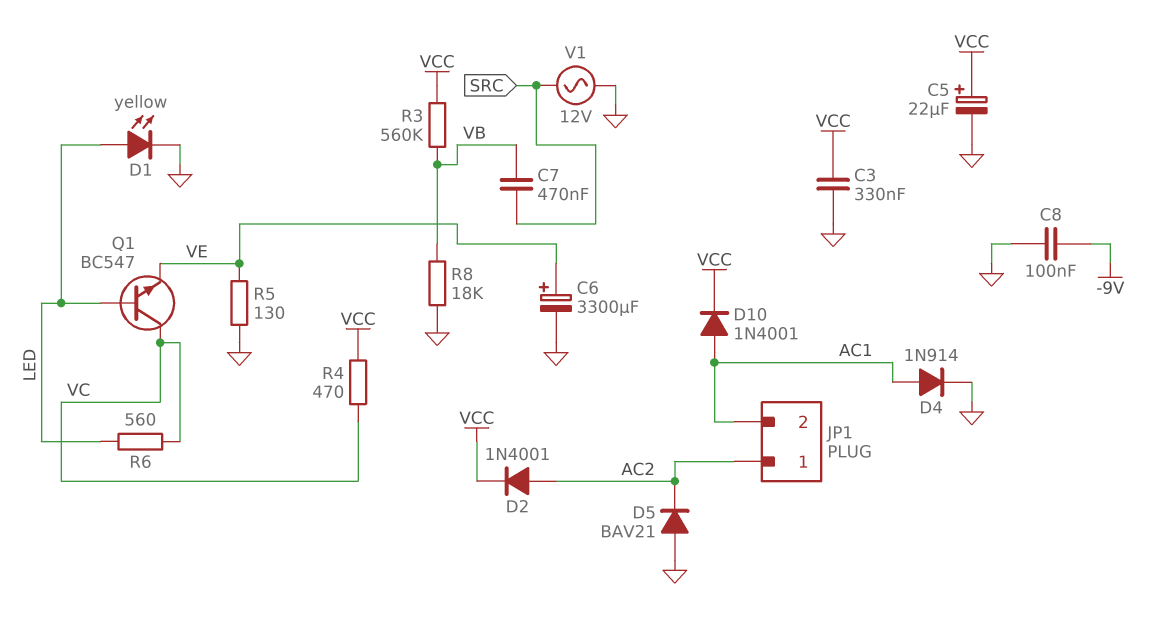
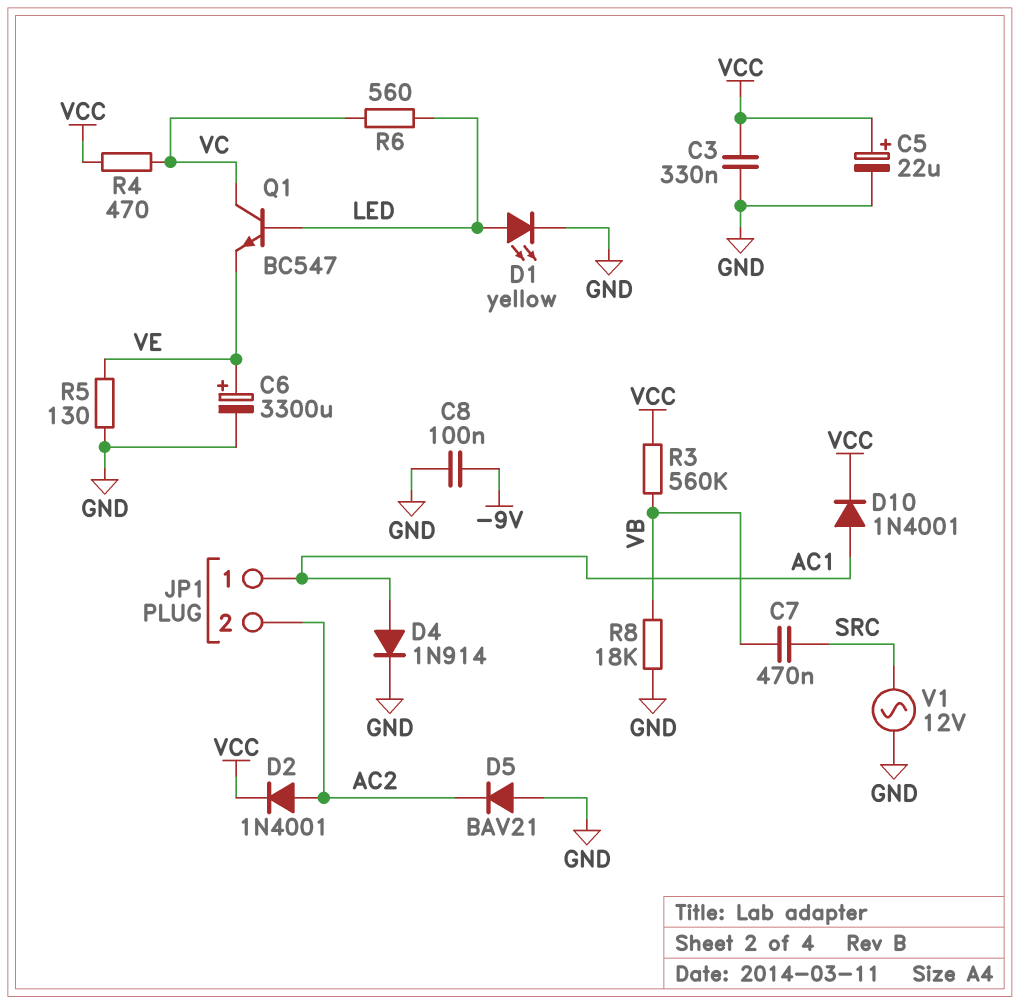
JP1 pin 1: AC2 -> AC1
JP1 pin 2: AC1 -> AC2

